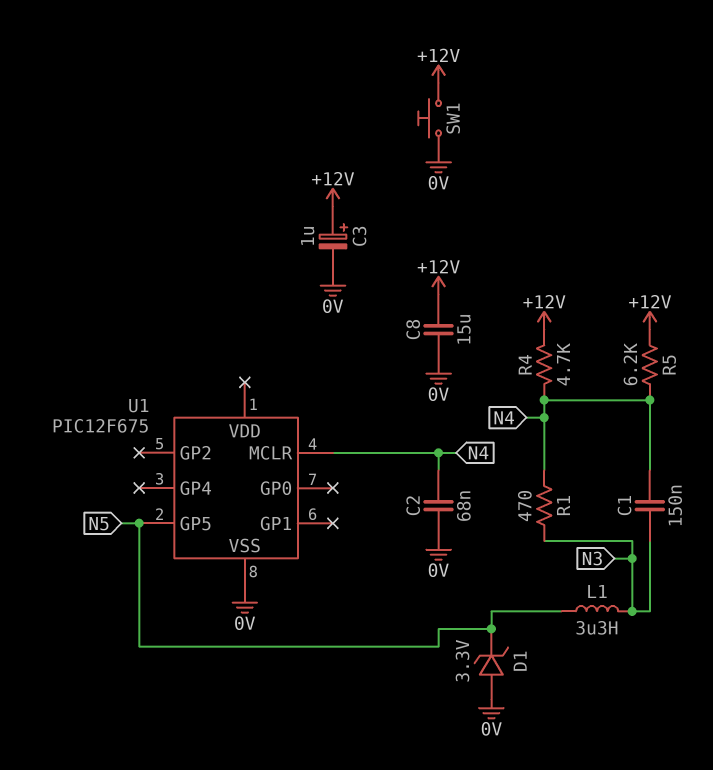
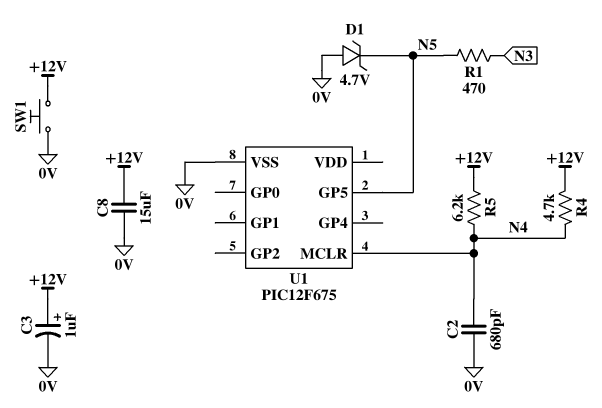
C1: 150nF (N3, N4) -> none
C2: 68nF (0V, N4) -> 680pF (0V, N4)
D1: zener 3.3V (A 0V, K N5) -> zener 4.7V (A 0V, K N5)
L1: 3.3uH (N3, N5) -> none
R1: 470 (N3, N4) -> 470 (N3, N5)

